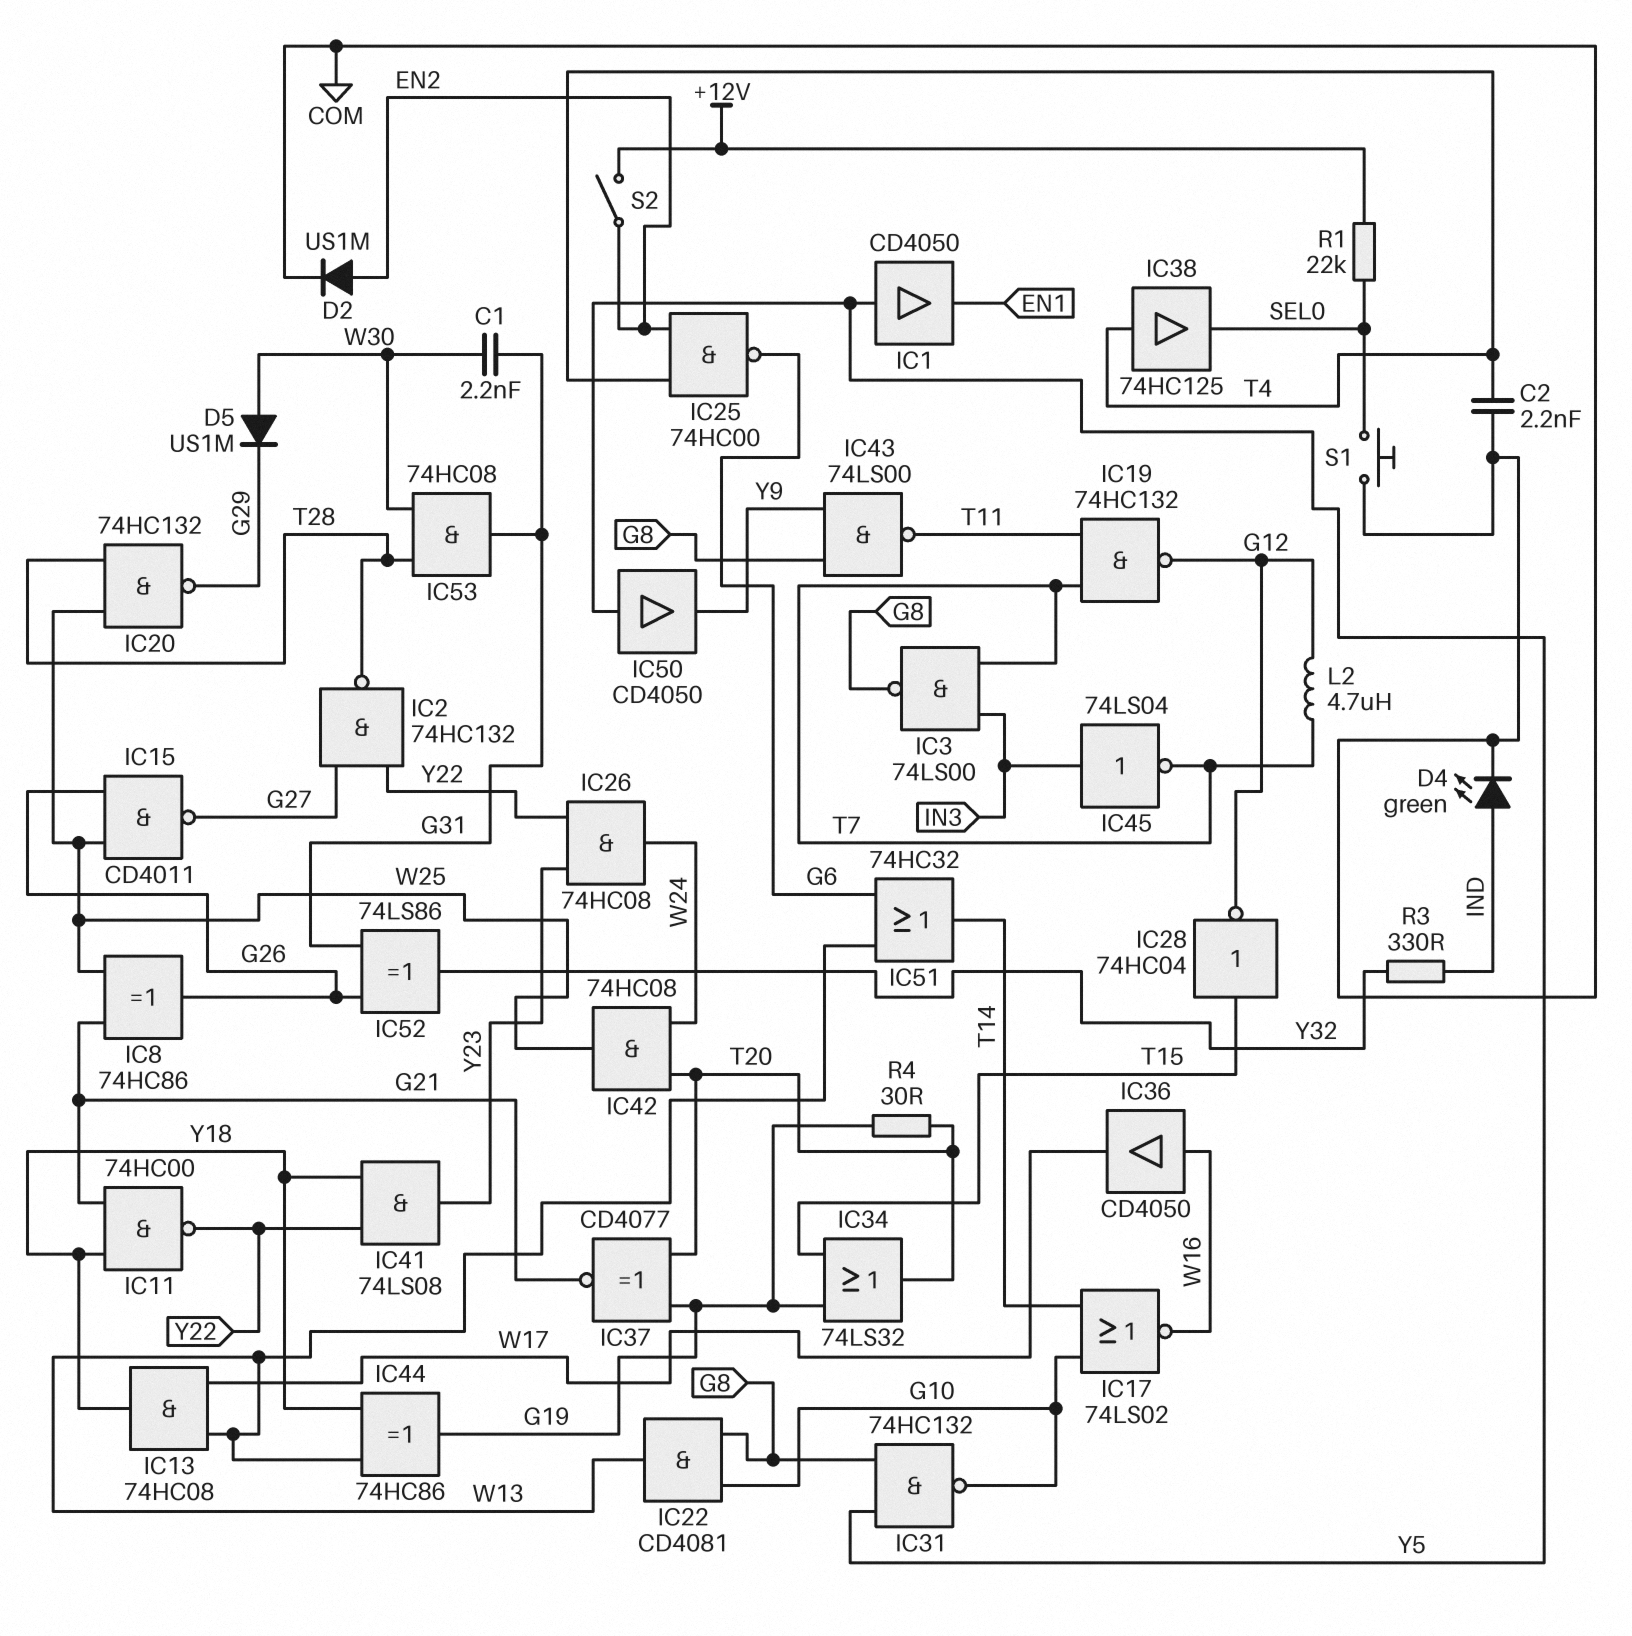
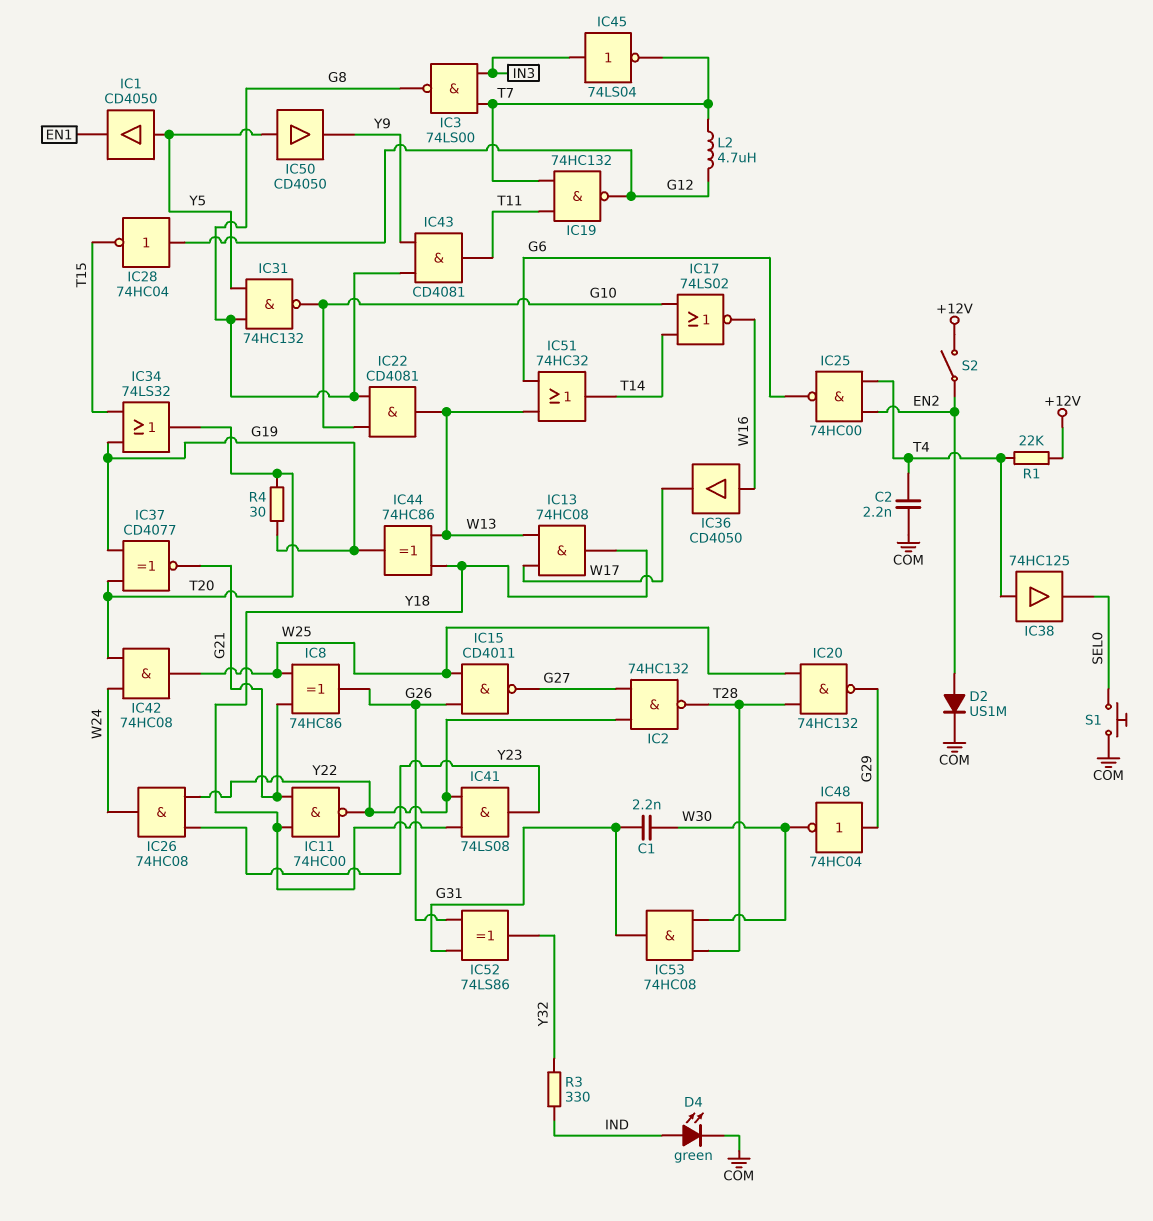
D5: diode US1M (A W30, K G29) -> none
IC28: NOT 74HC04 (in T15, out G12) -> NOT 74HC04 (in G12, out T15)
IC43: NAND 74LS00 (in G8, in Y9, out T11) -> AND CD4081 (in G8, in Y9, out T11)
IC48: none -> NOT 74HC04 (in G29, out W30)
R1: 22k (+12V, SEL0) -> 22k (+12V, T4)

